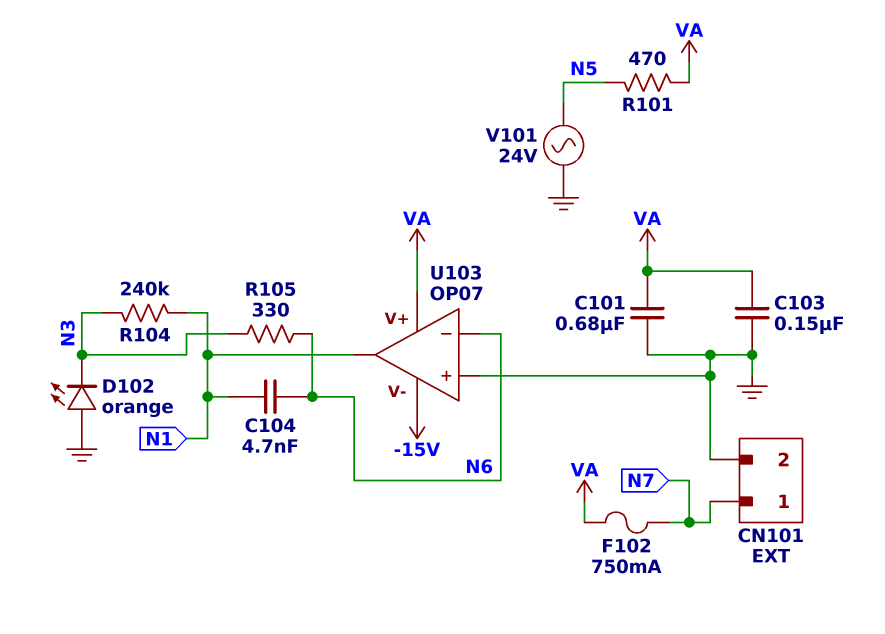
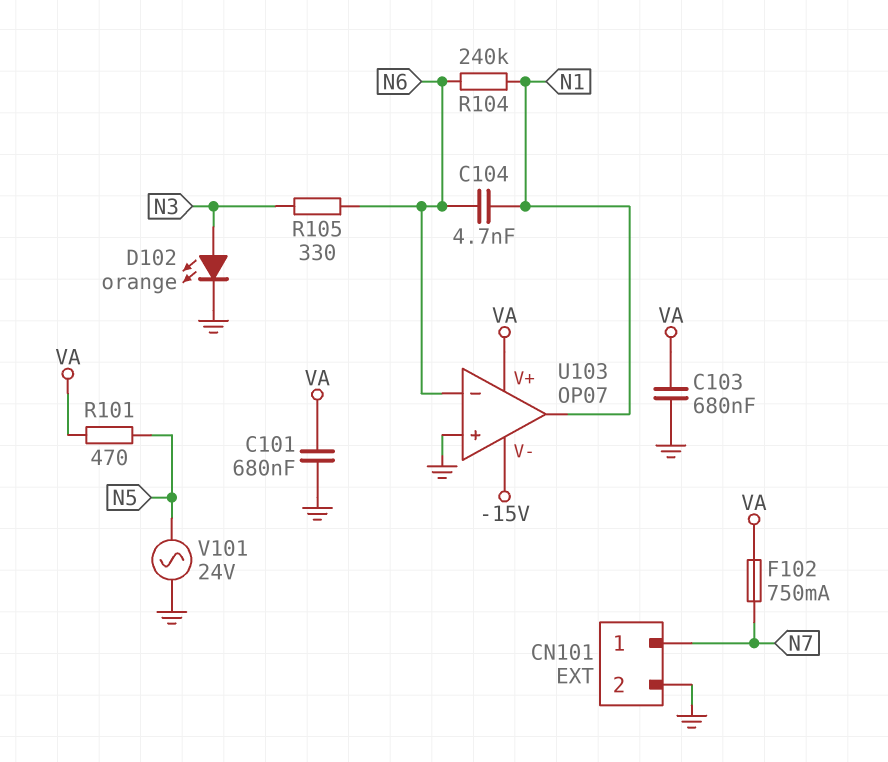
C103: 150nF (GND, VA) -> 680nF (GND, VA)
D102: LED orange (A GND, K N3) -> LED orange (A N3, K GND)
R104: 240k (N1, N3) -> 240k (N1, N6)

